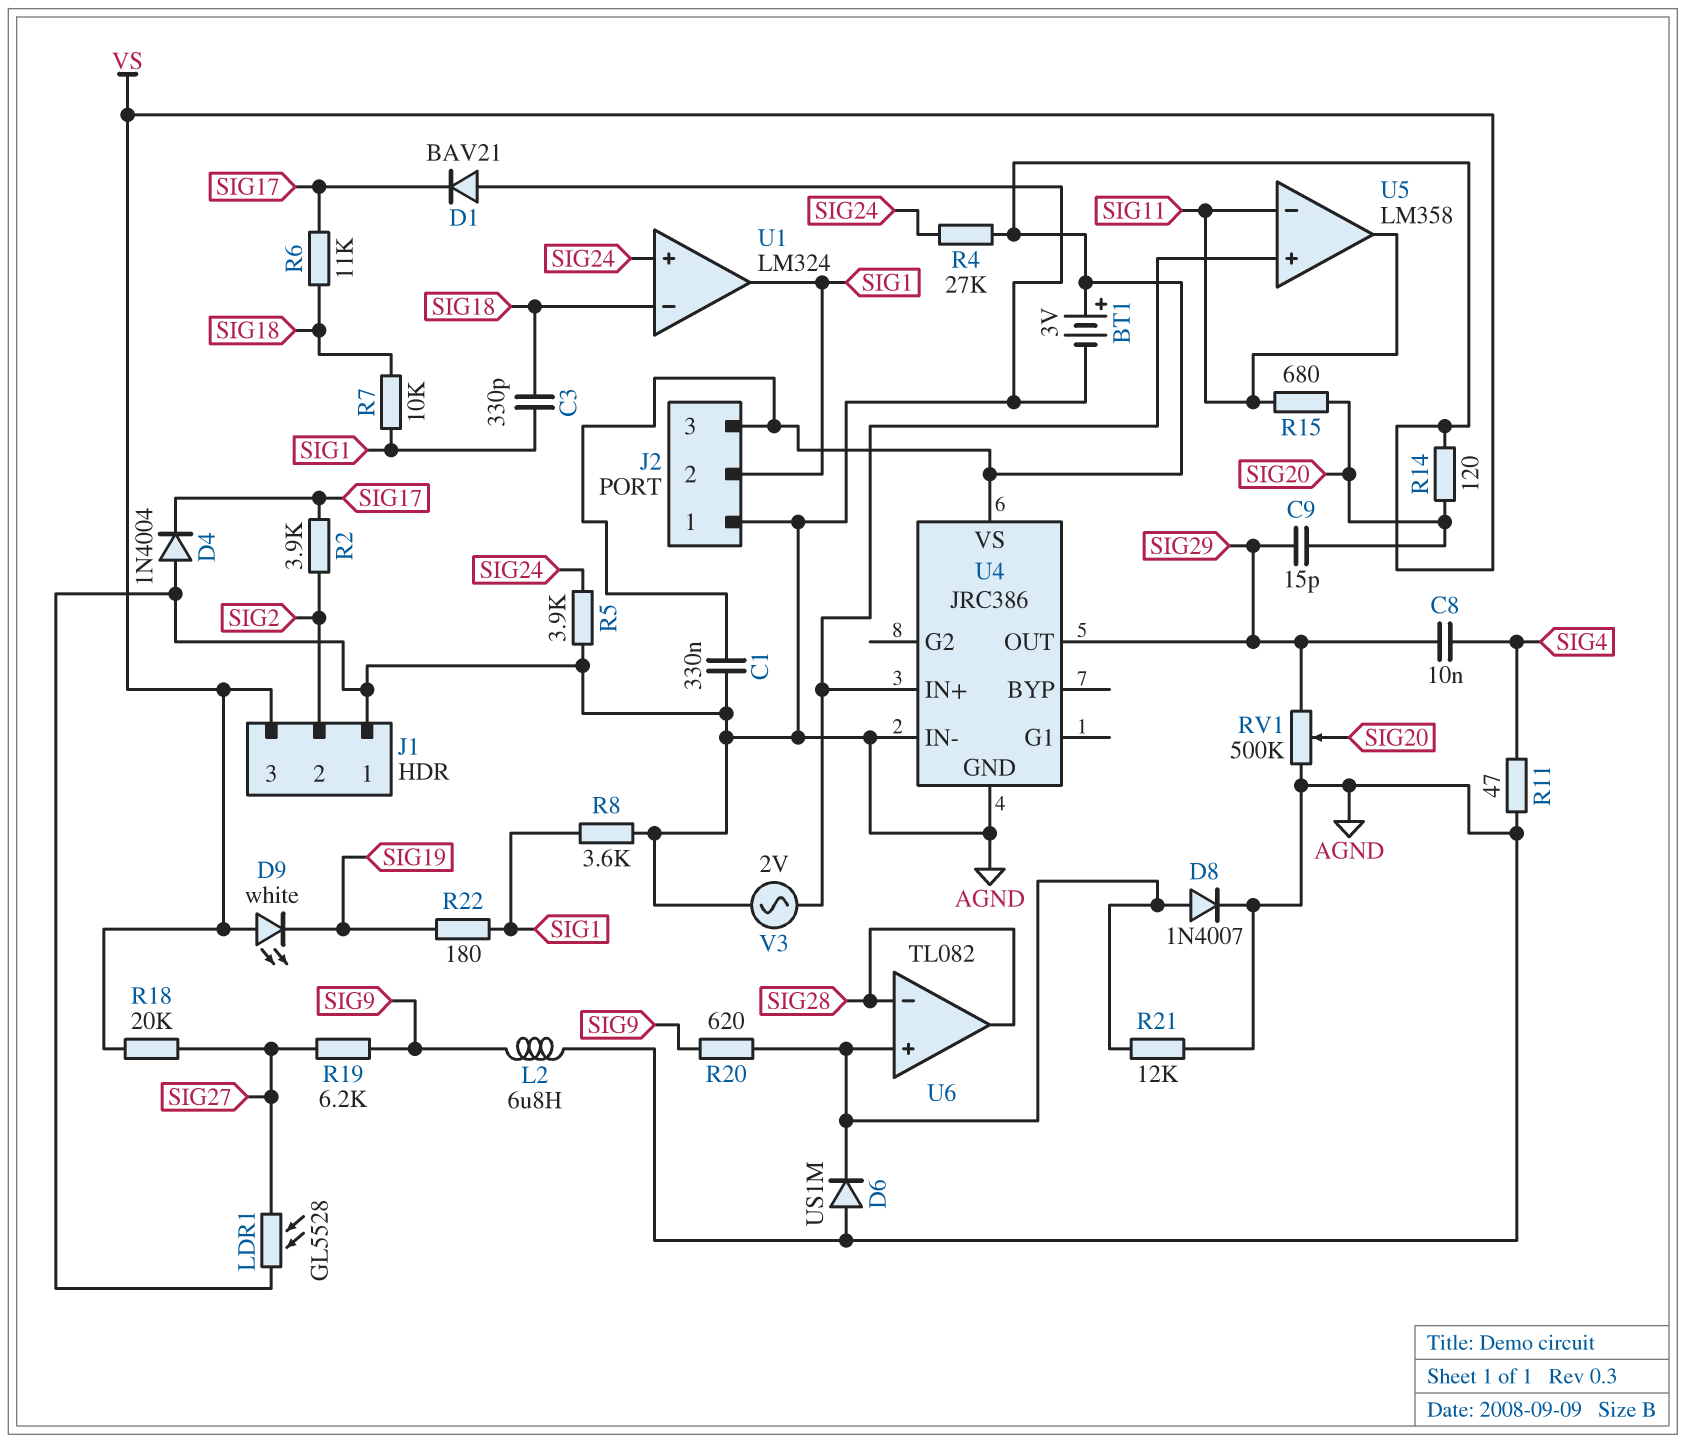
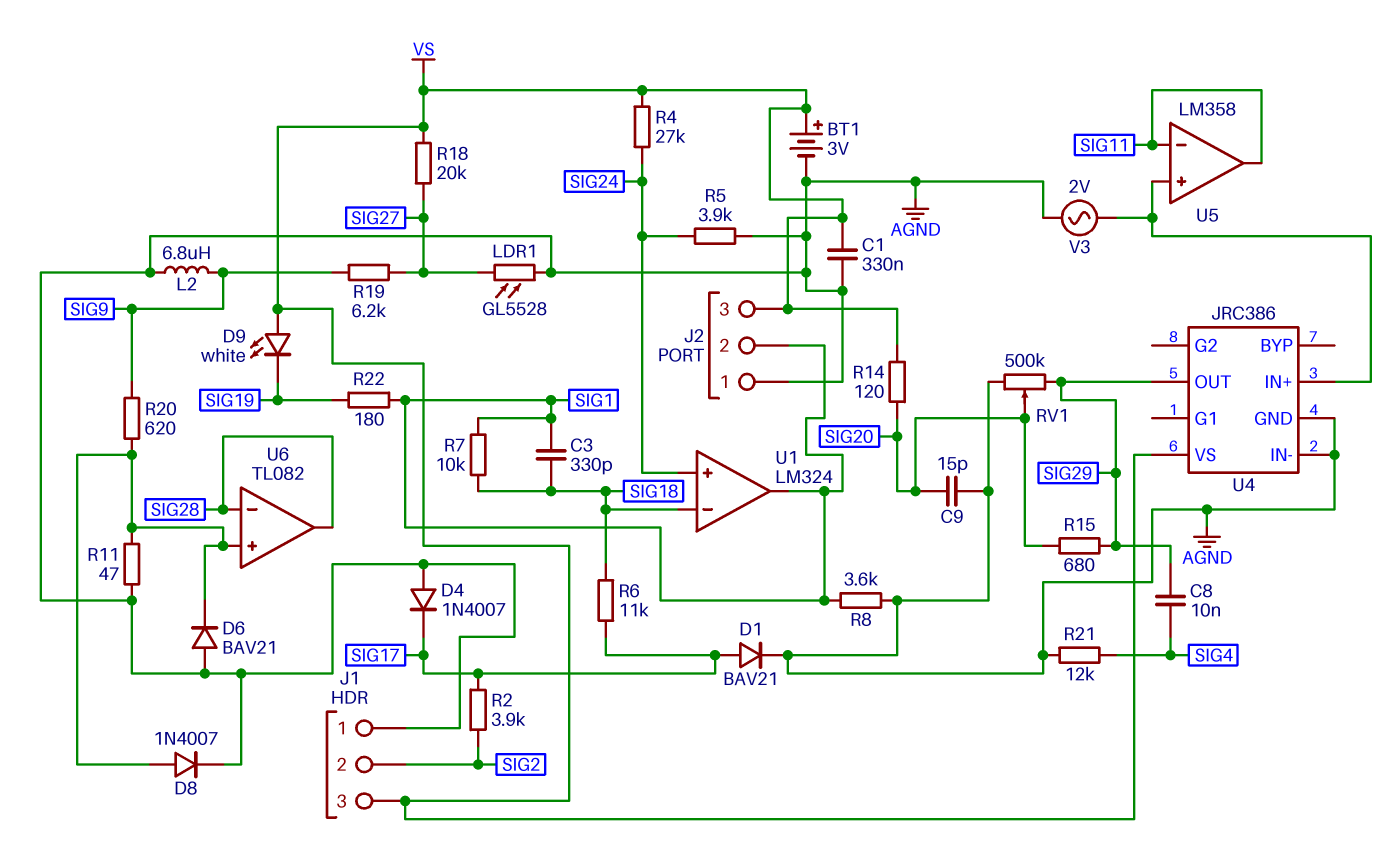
C9: 15pF (SIG20, SIG29) -> 15pF (AGND, SIG20)
D1: diode BAV21 (A AGND, K SIG17) -> diode BAV21 (A SIG17, K AGND)
D4: diode 1N4004 (A AGND, K SIG17) -> diode 1N4007 (A AGND, K SIG17)
D6: diode US1M (A AGND, K U6/in+) -> diode BAV21 (A AGND, K U6/in+)
R11: 47 (AGND, SIG4) -> 47 (AGND, U6/in+)
R15: 680 (SIG11, SIG20) -> 680 (SIG20, SIG29)
R21: 12k (AGND, U6/in+) -> 12k (AGND, SIG4)

